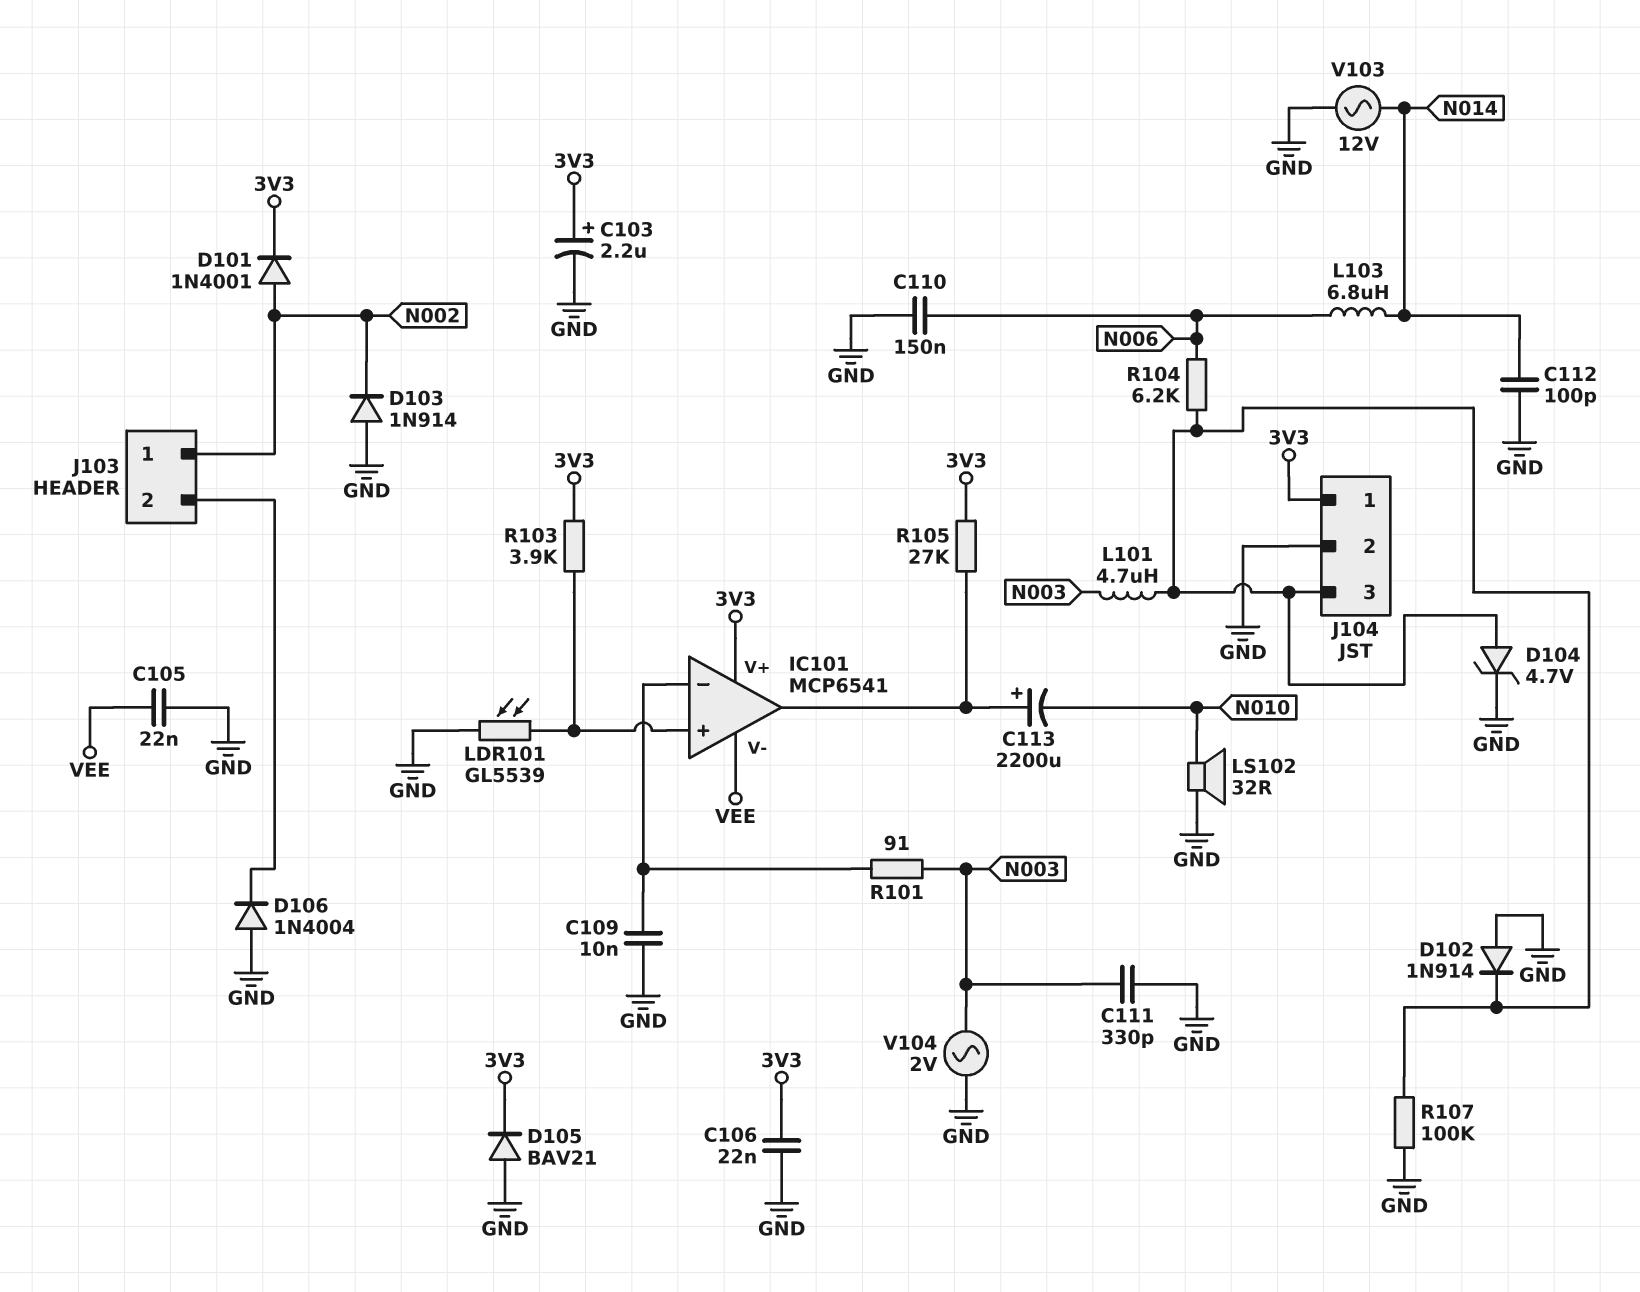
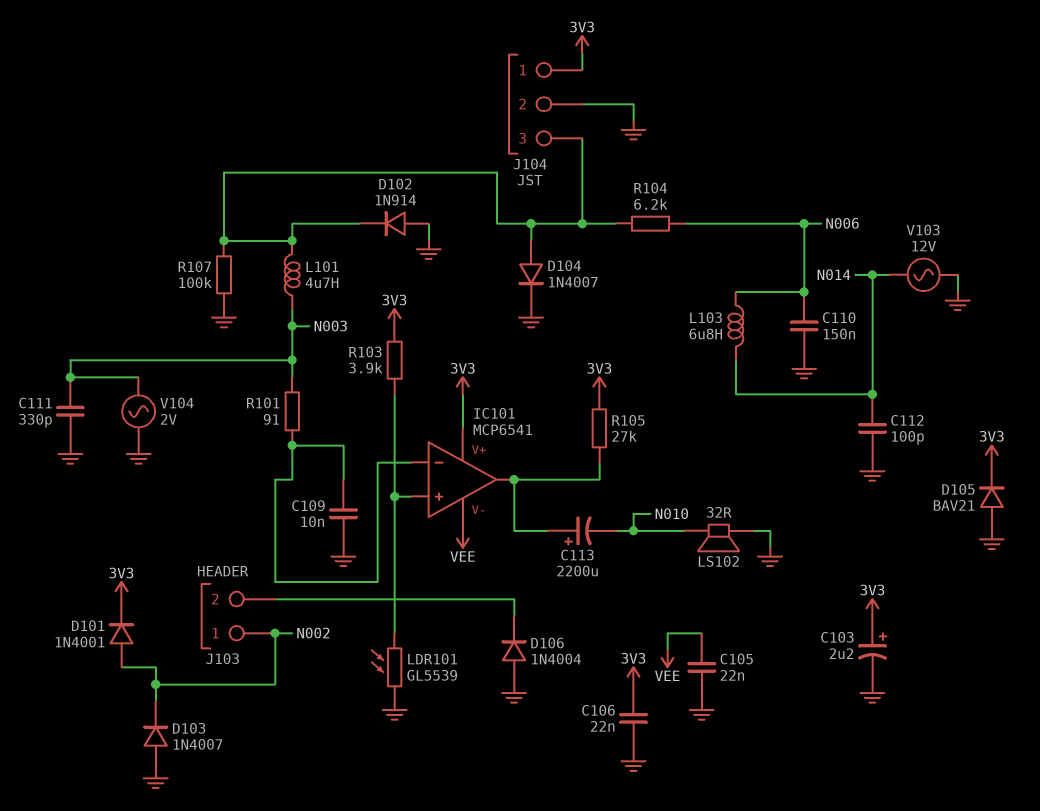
D103: diode 1N914 (A GND, K N002) -> diode 1N4007 (A GND, K N002)
D104: zener 4.7V (A J104/3, K GND) -> diode 1N4007 (A J104/3, K GND)

